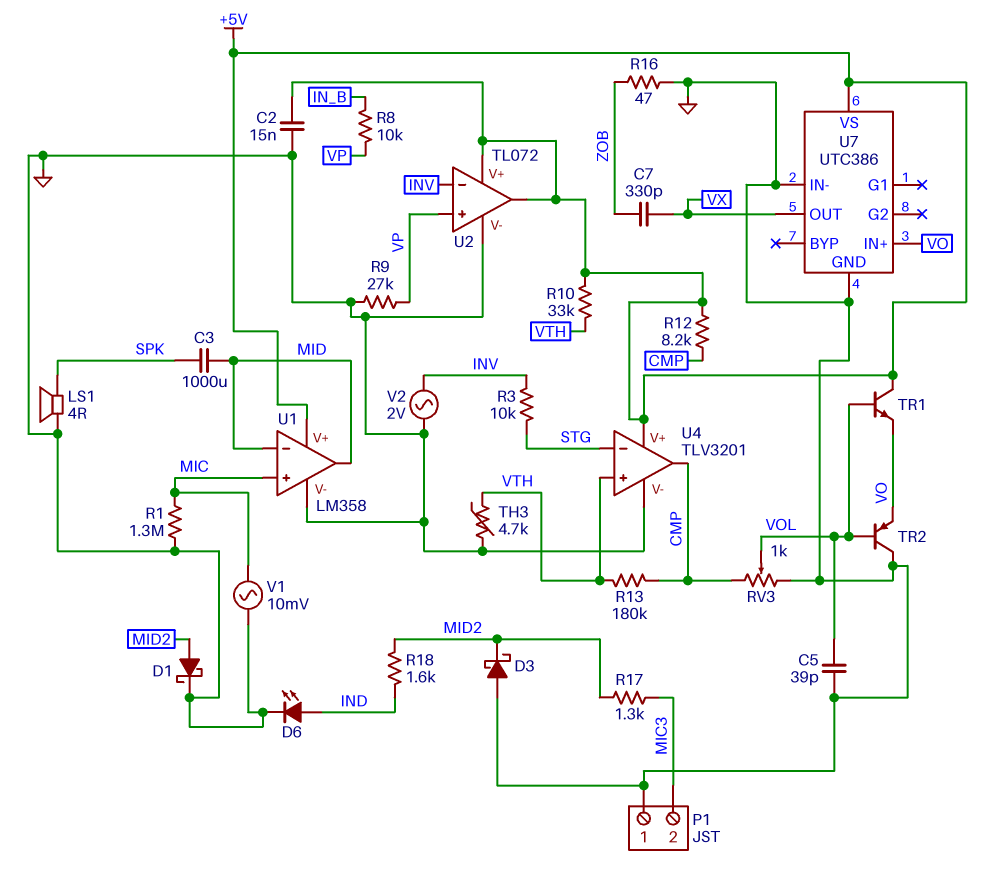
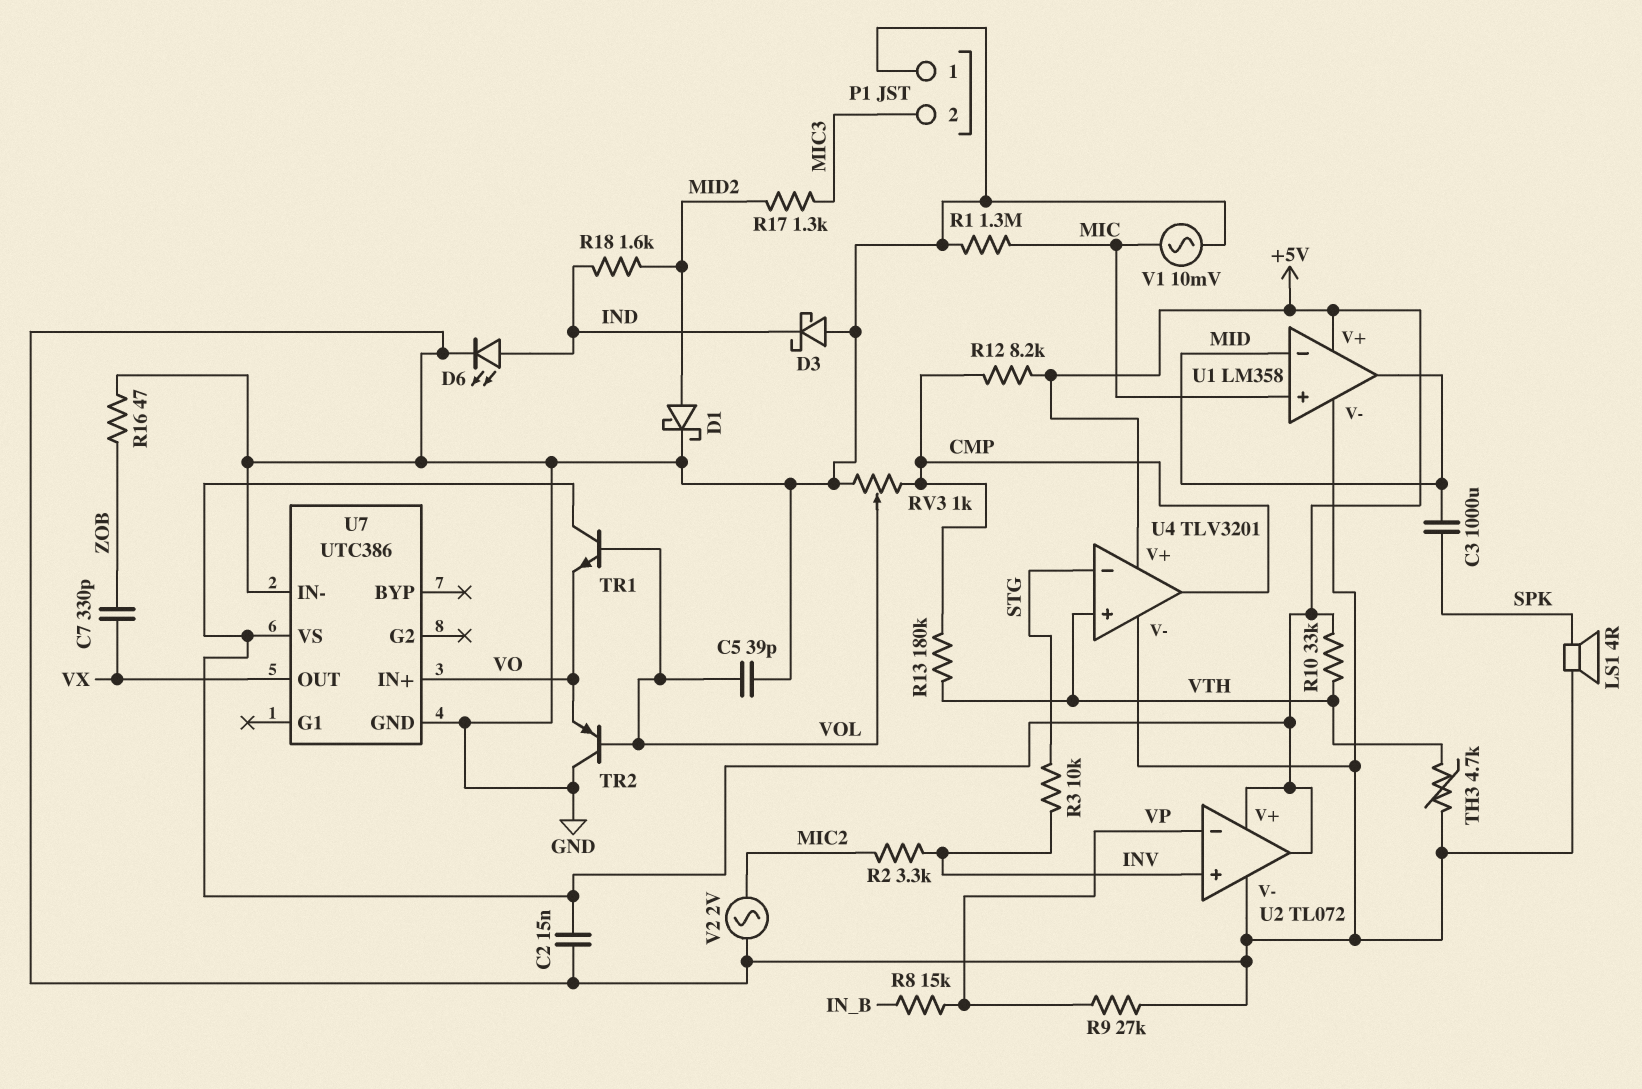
D3: schottky (A GND, K MID2) -> schottky (A GND, K IND)
R2: none -> 3.3k (INV, MIC2)
R8: 10k (IN_B, VP) -> 15k (IN_B, VP)
U2 pin in+: VP -> INV
U2 pin in-: INV -> VP
V2: AC 2V (GND, INV) -> AC 2V (GND, MIC2)

